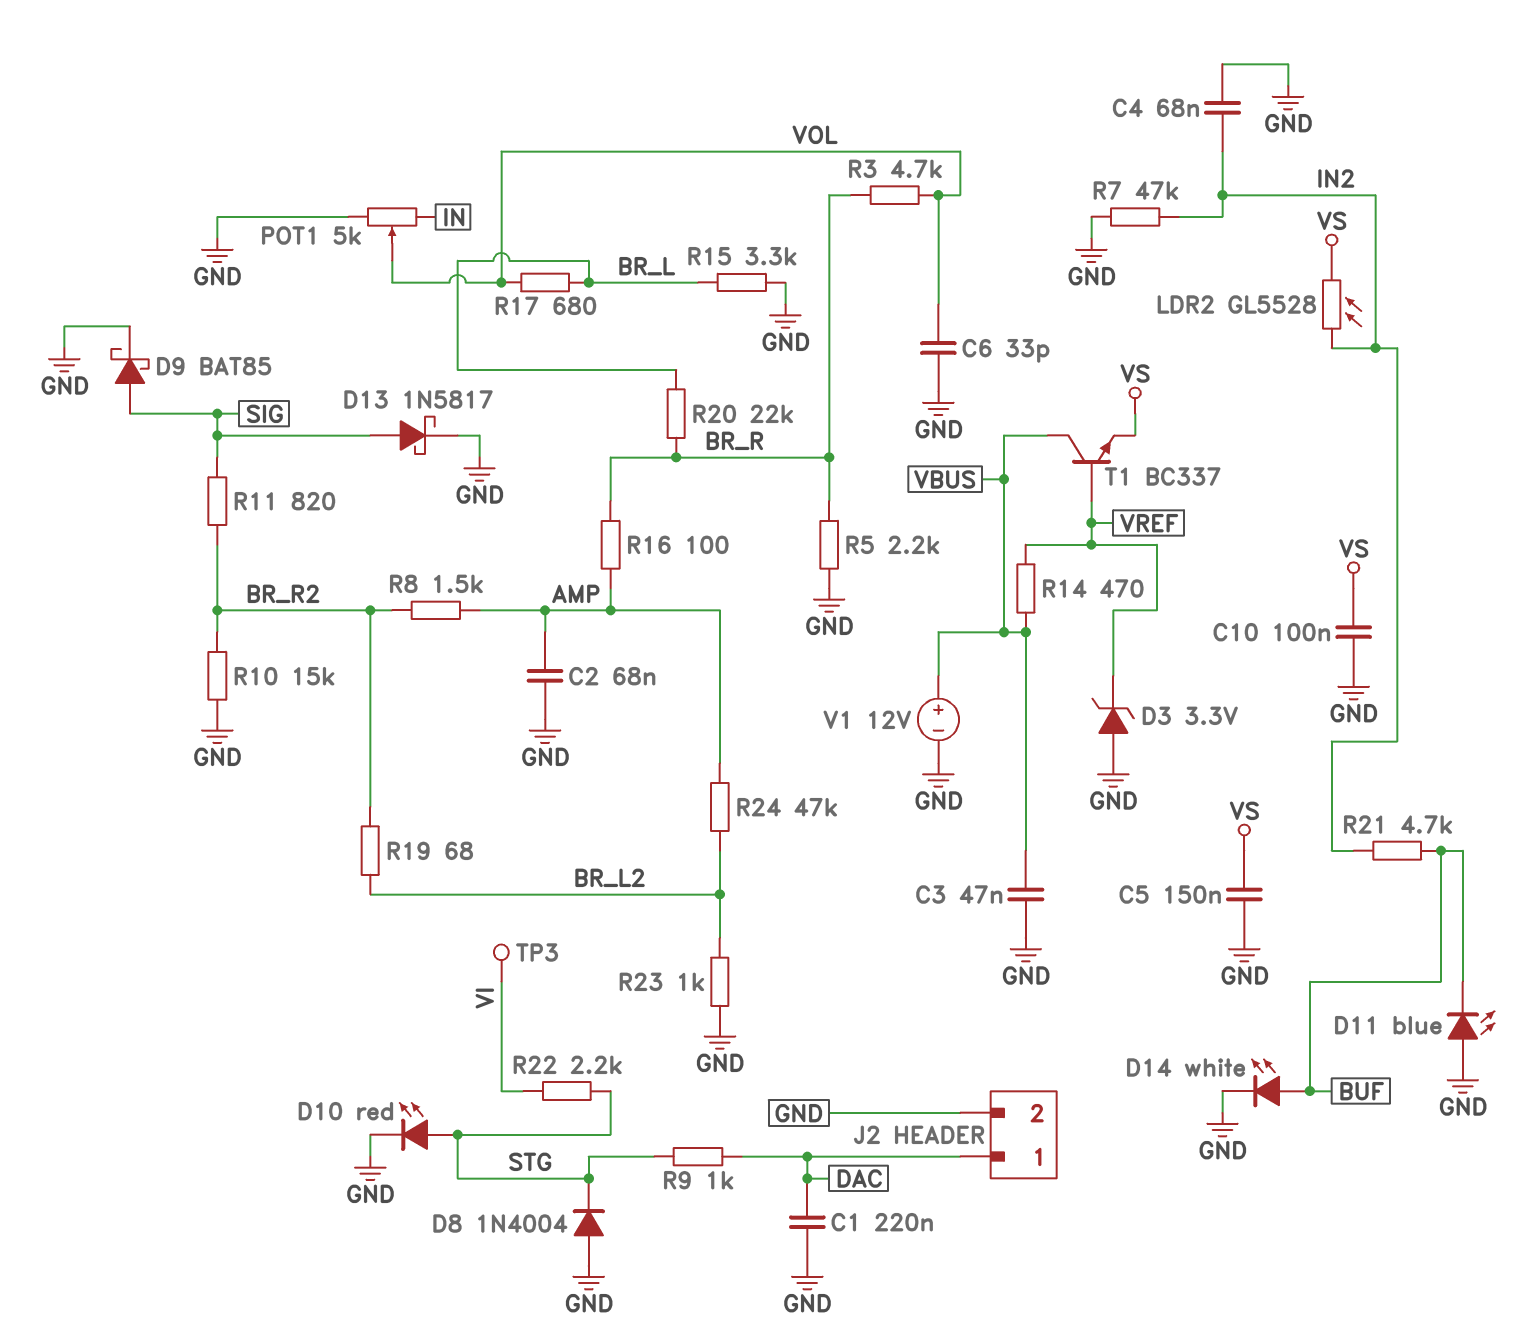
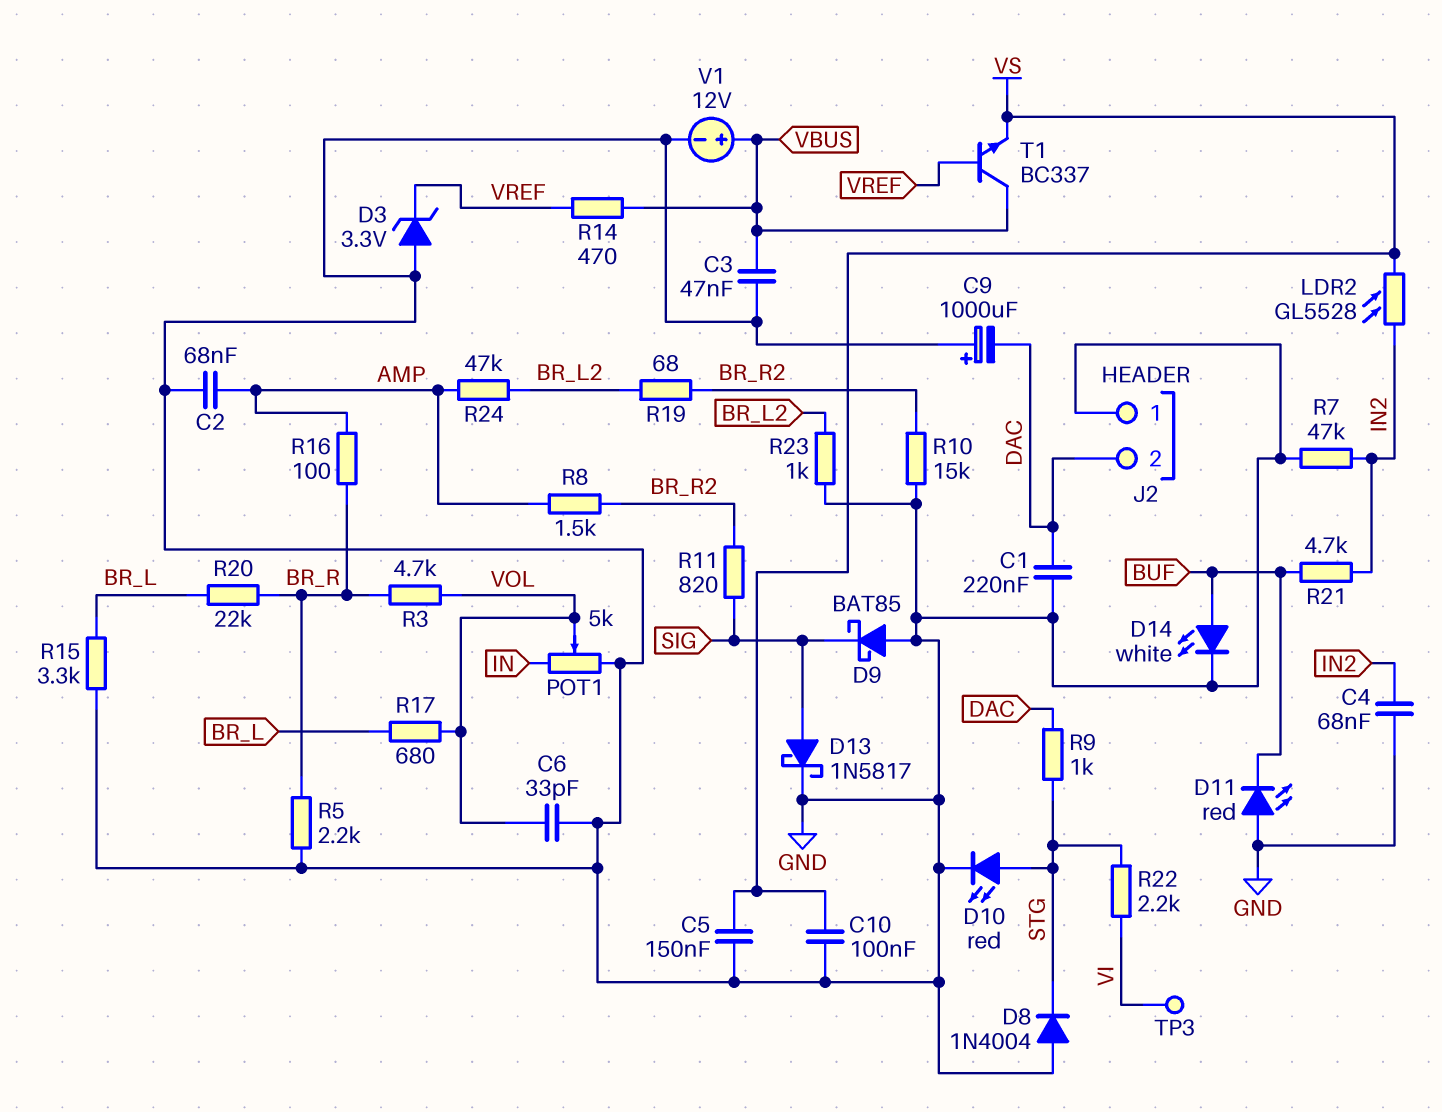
C9: none -> 1000uF (plus GND, minus DAC)
D9: schottky BAT85 (A SIG, K GND) -> schottky BAT85 (A GND, K SIG)
D11: LED blue (A GND, K BUF) -> LED red (A GND, K BUF)
J2 pin 1: DAC -> GND
J2 pin 2: GND -> DAC

